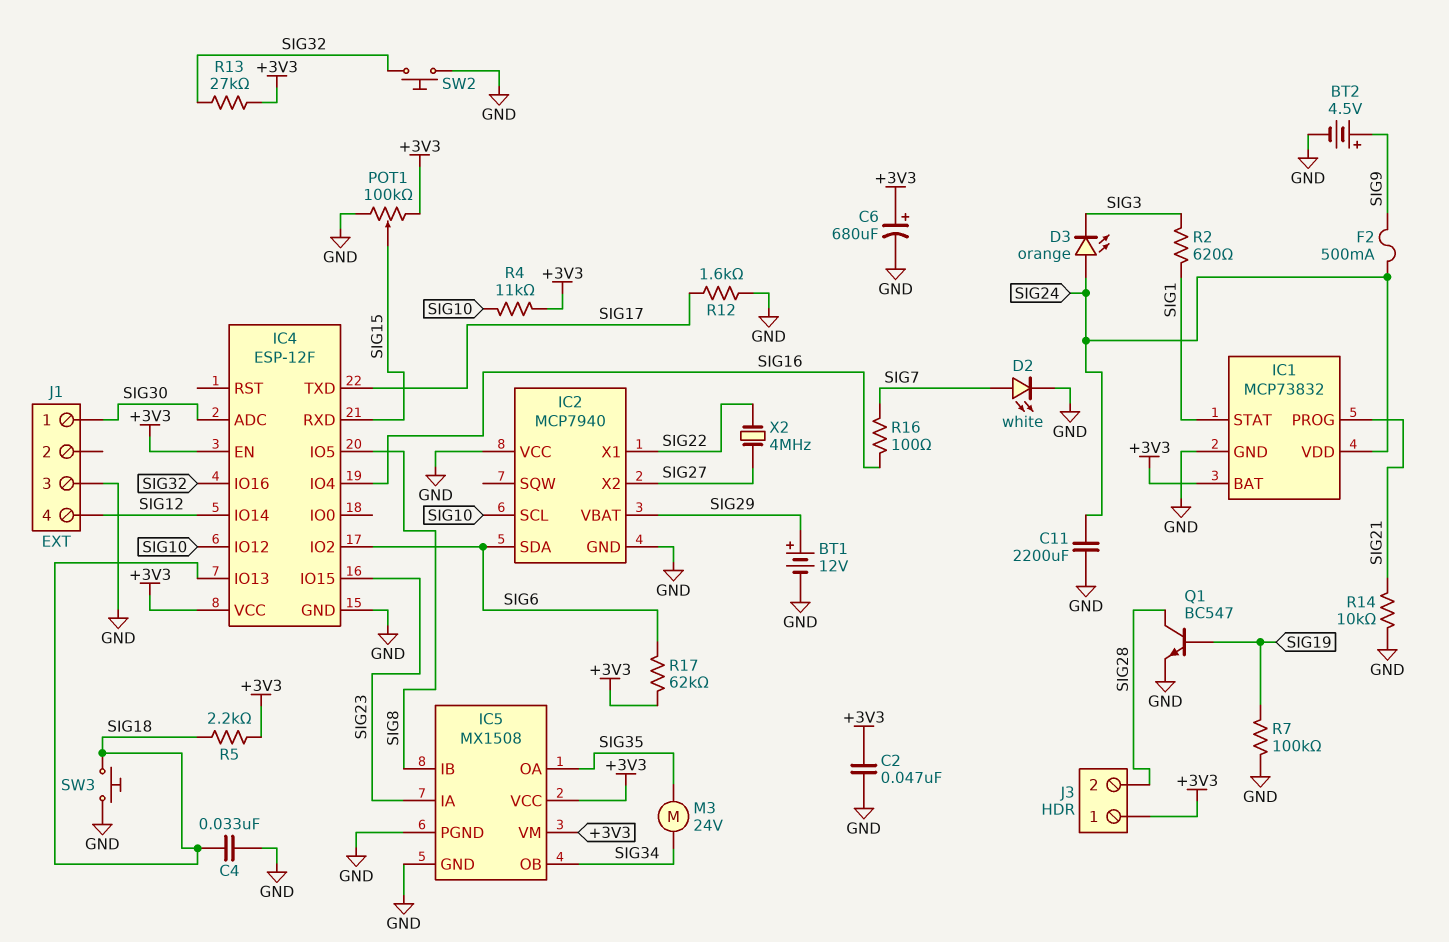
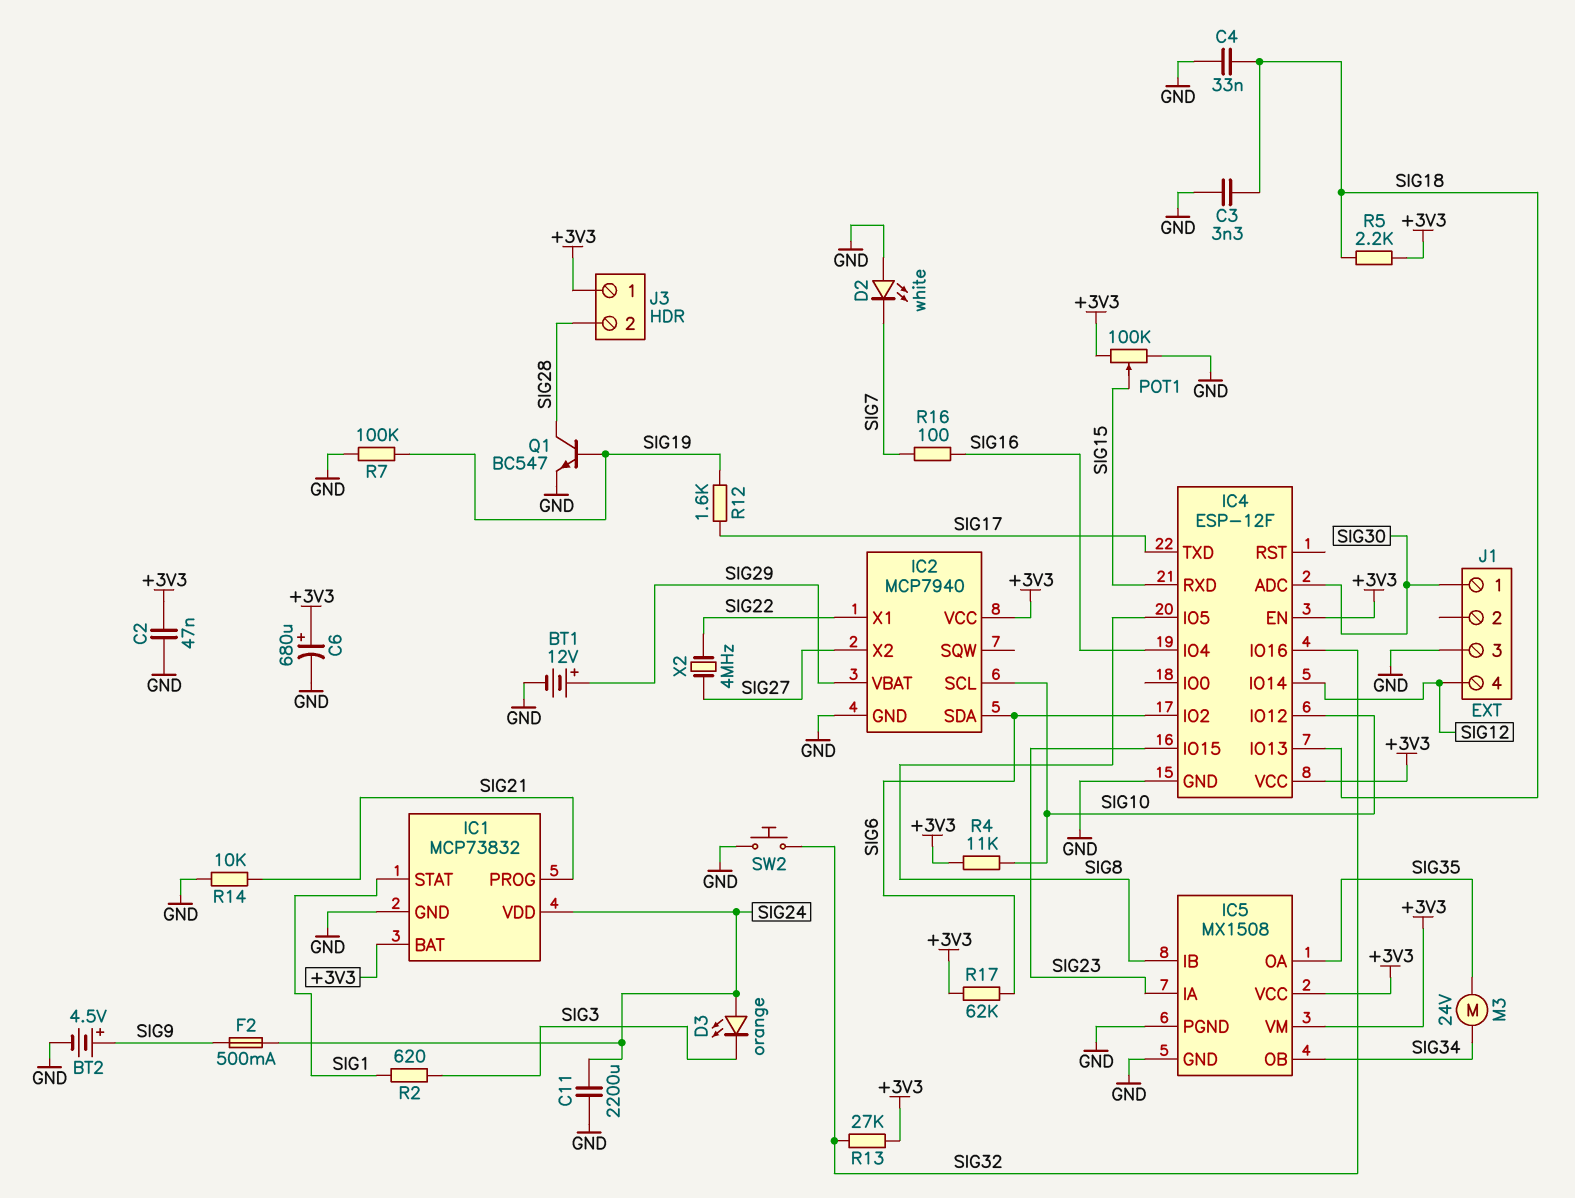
C3: none -> 3.3nF (GND, SIG18)
D2: LED white (A SIG7, K GND) -> LED white (A GND, K SIG7)
IC2 pin VCC: GND -> +3V3
R12: 1.6k (GND, SIG17) -> 1.6k (SIG17, SIG19)
SW3: button (GND, SIG18) -> none

